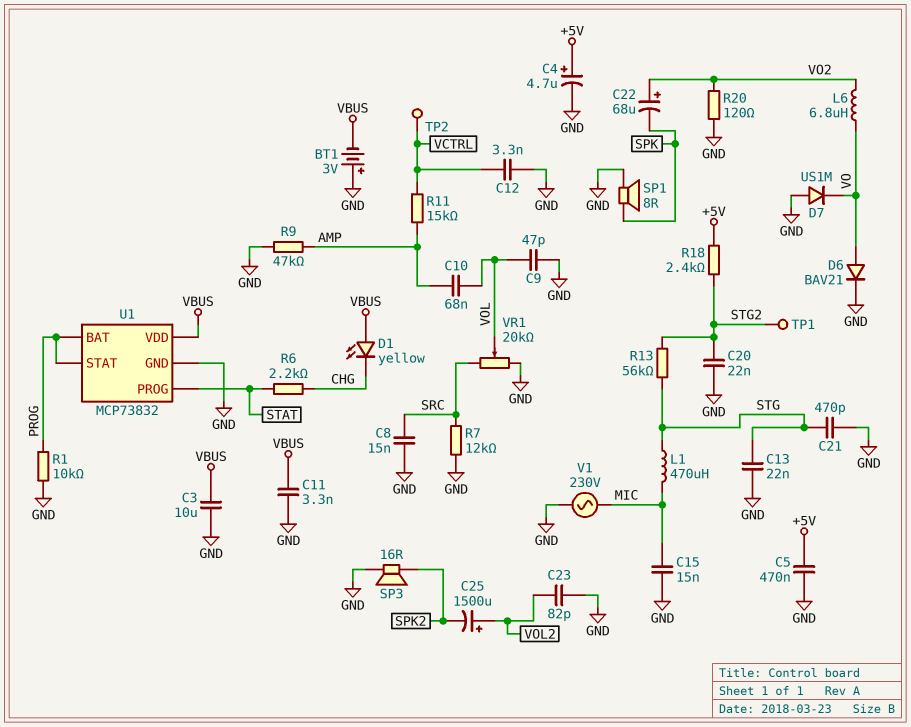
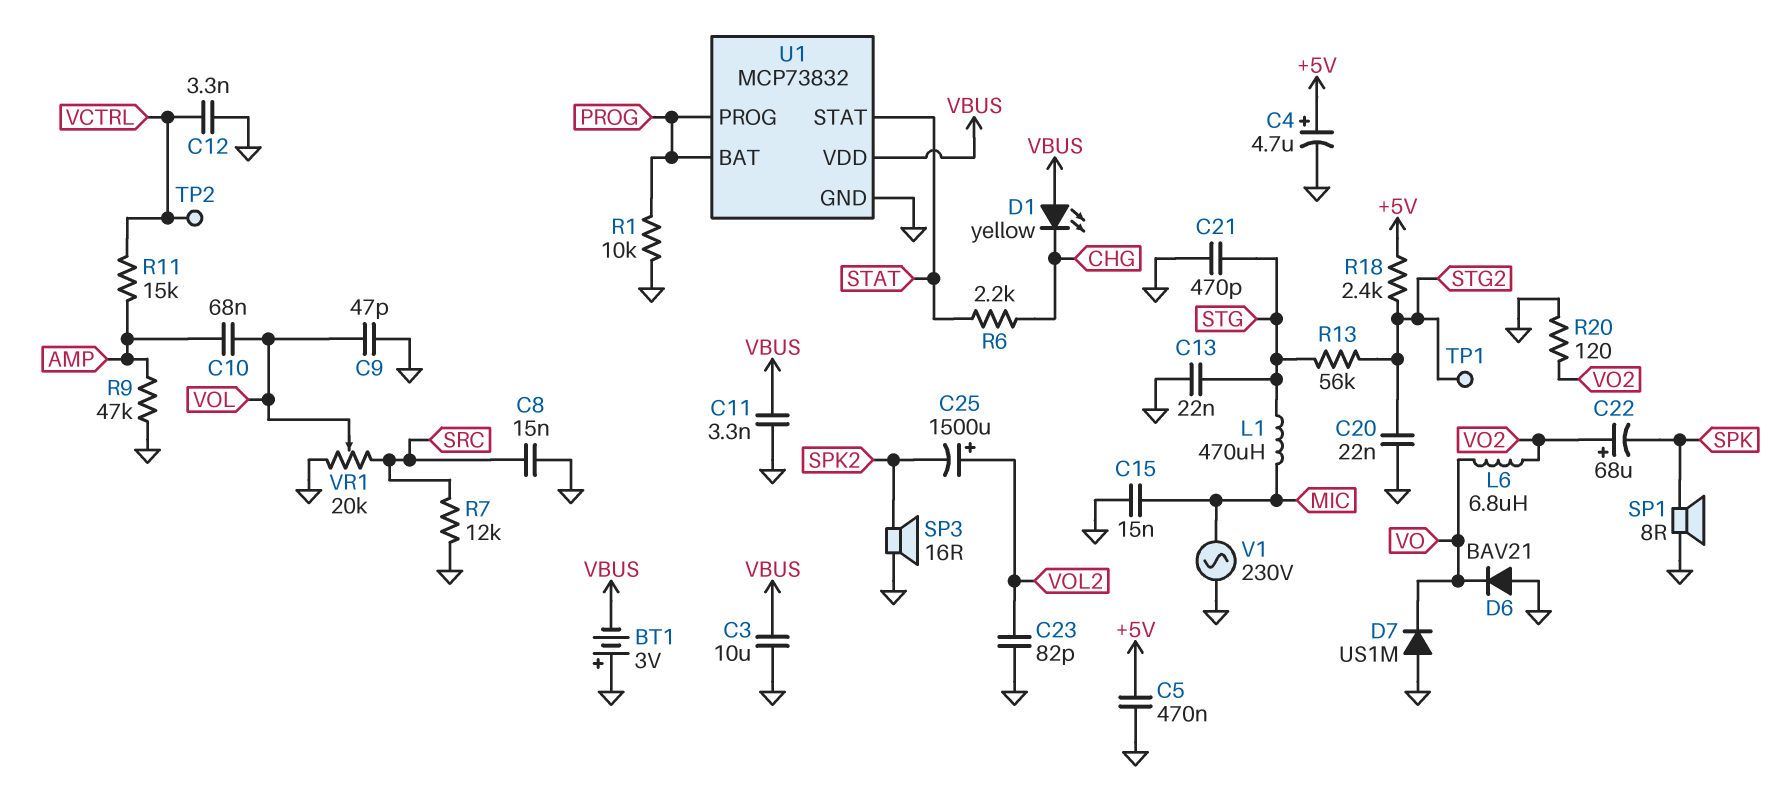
D6: diode BAV21 (A VO, K GND) -> diode BAV21 (A GND, K VO)
U1 pin PROG: STAT -> PROG
U1 pin STAT: PROG -> STAT

